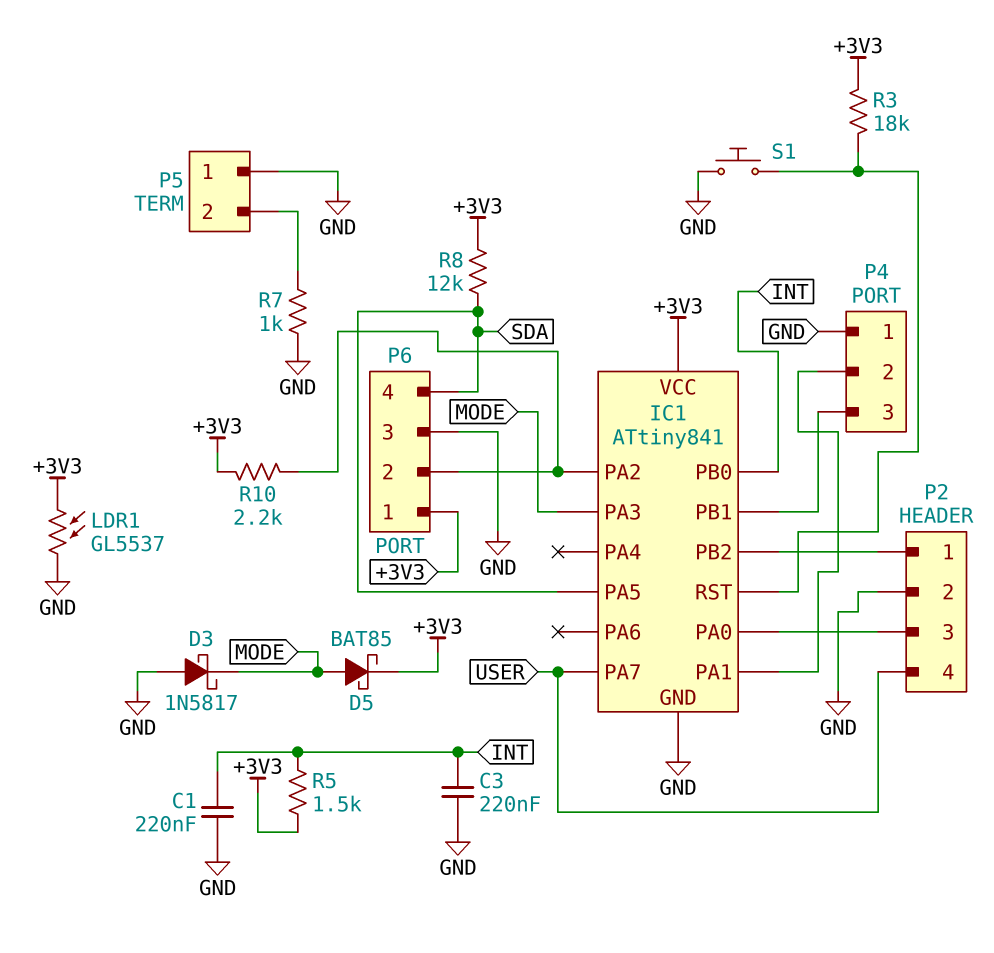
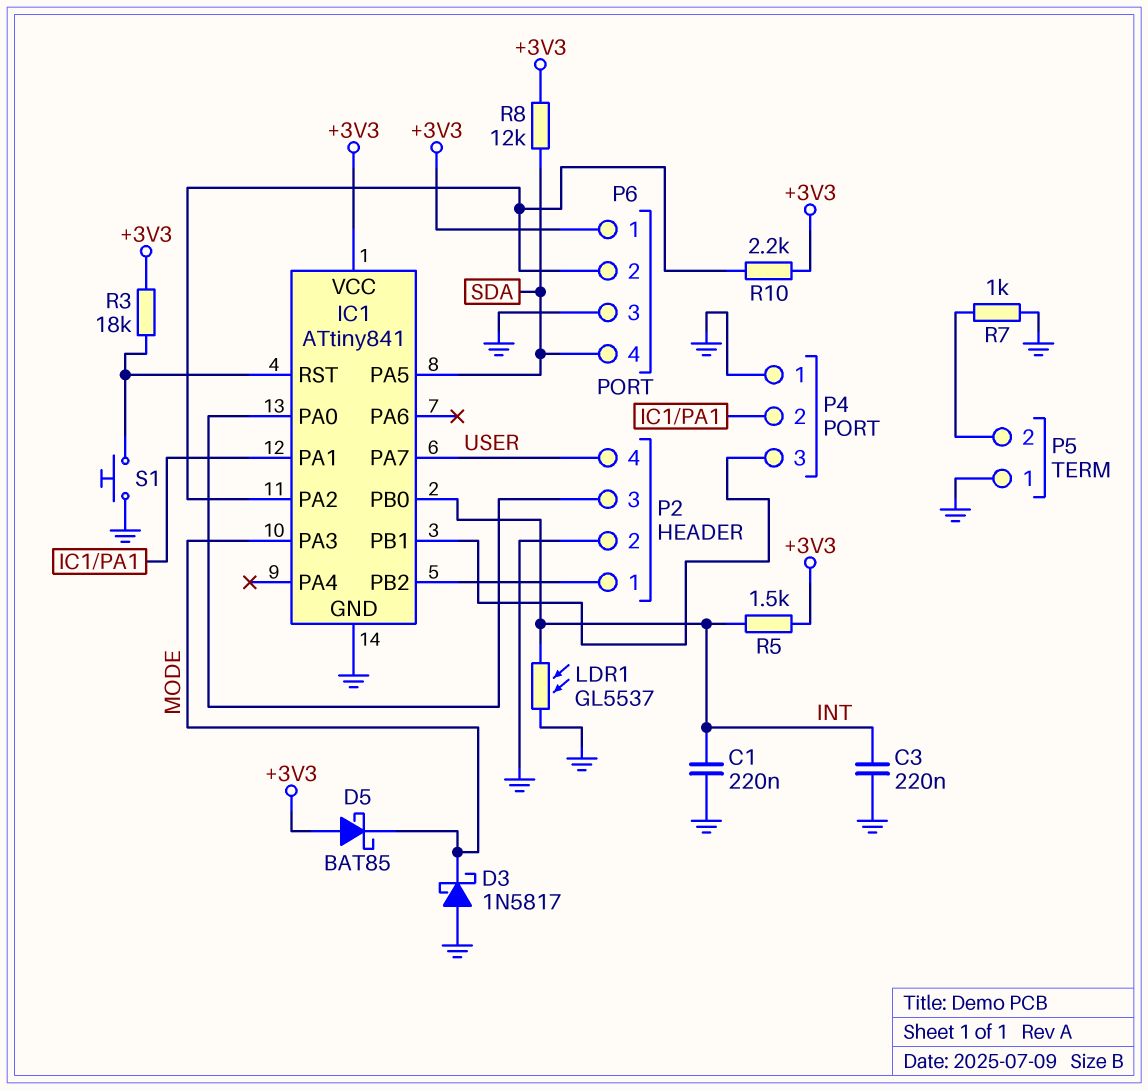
D5: schottky BAT85 (A MODE, K +3V3) -> schottky BAT85 (A +3V3, K MODE)
LDR1: GL5537 (+3V3, GND) -> GL5537 (GND, INT)

